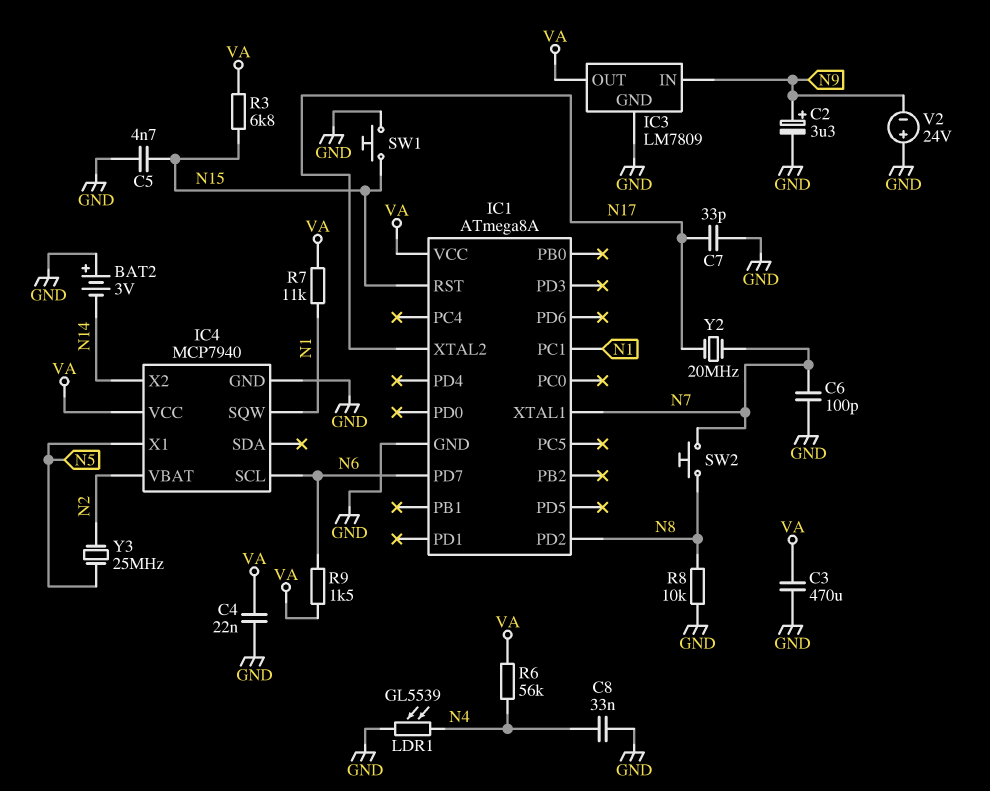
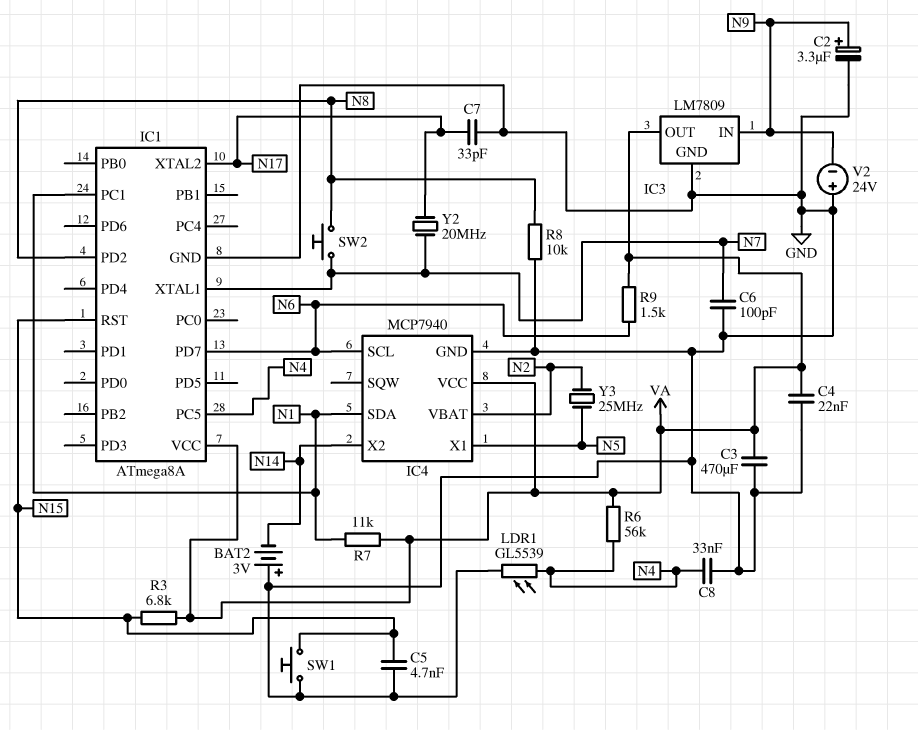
IC1 pin PC5: none -> N4
IC4 pin SDA: none -> N1
IC4 pin SQW: N1 -> none

